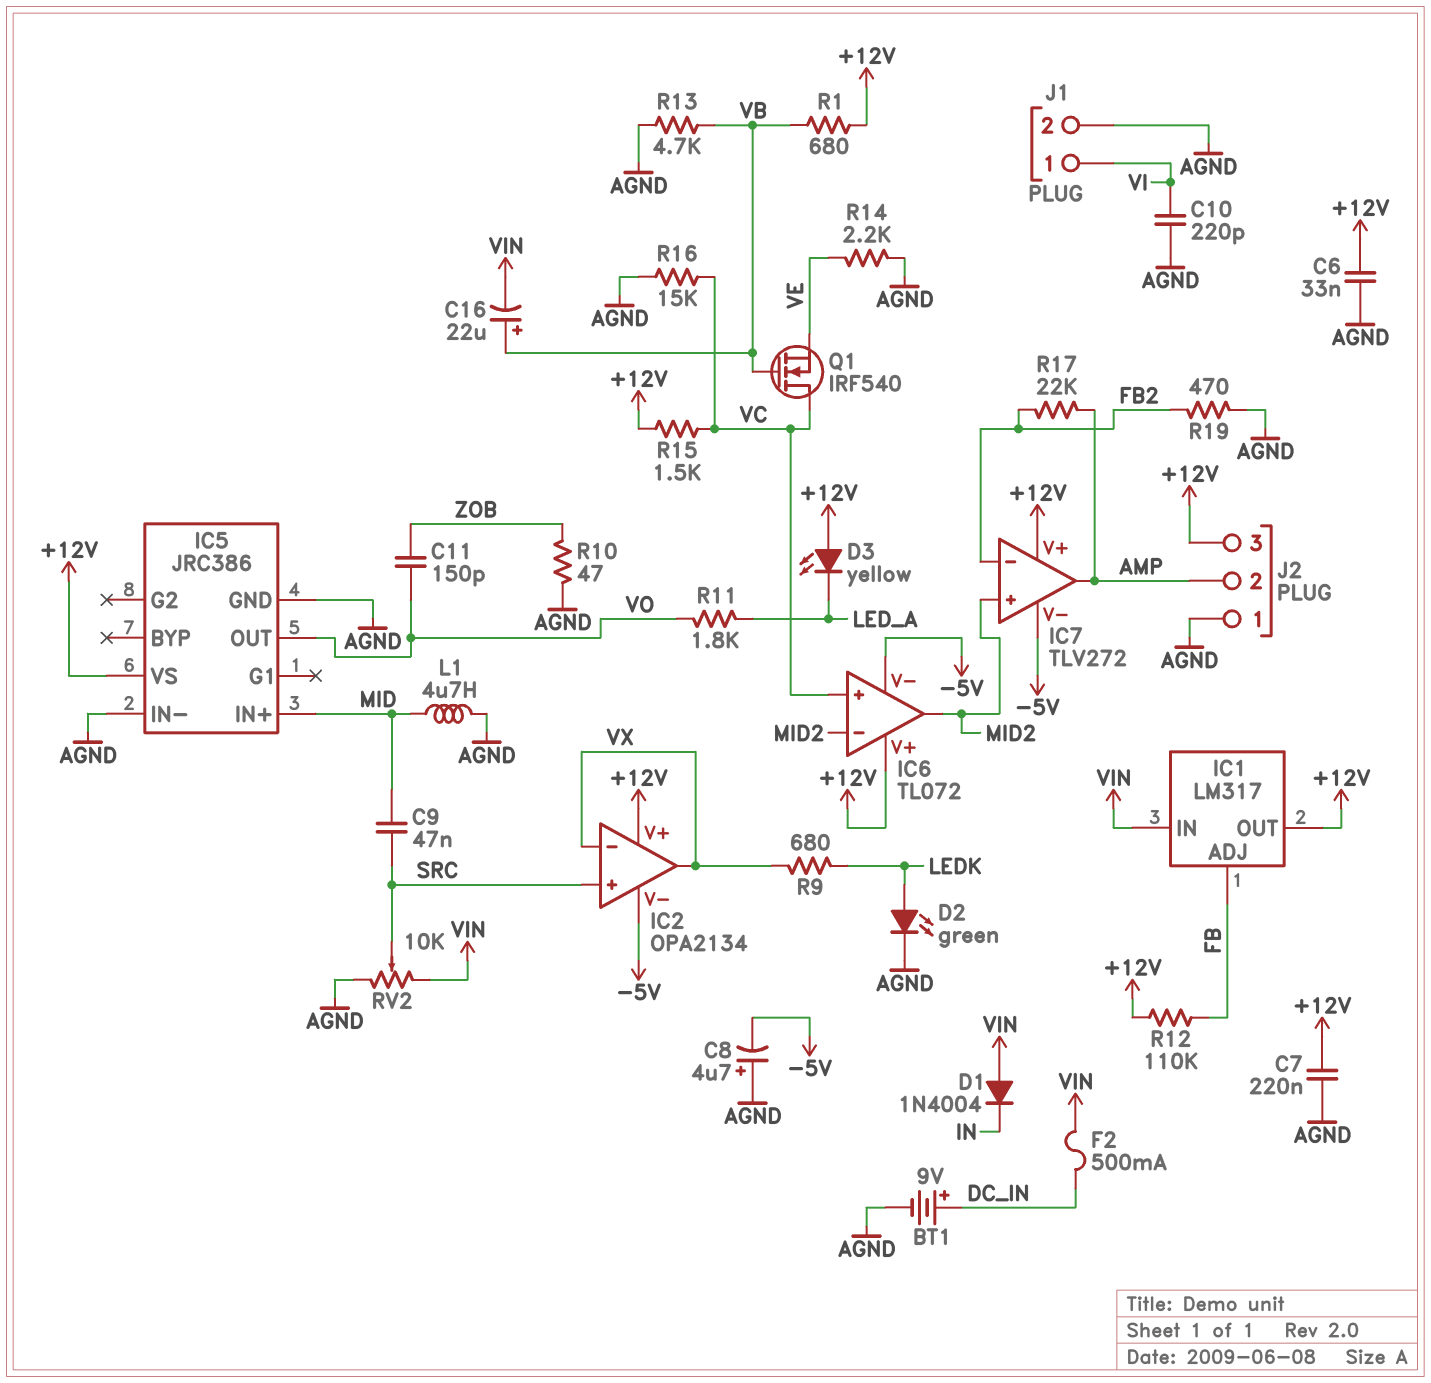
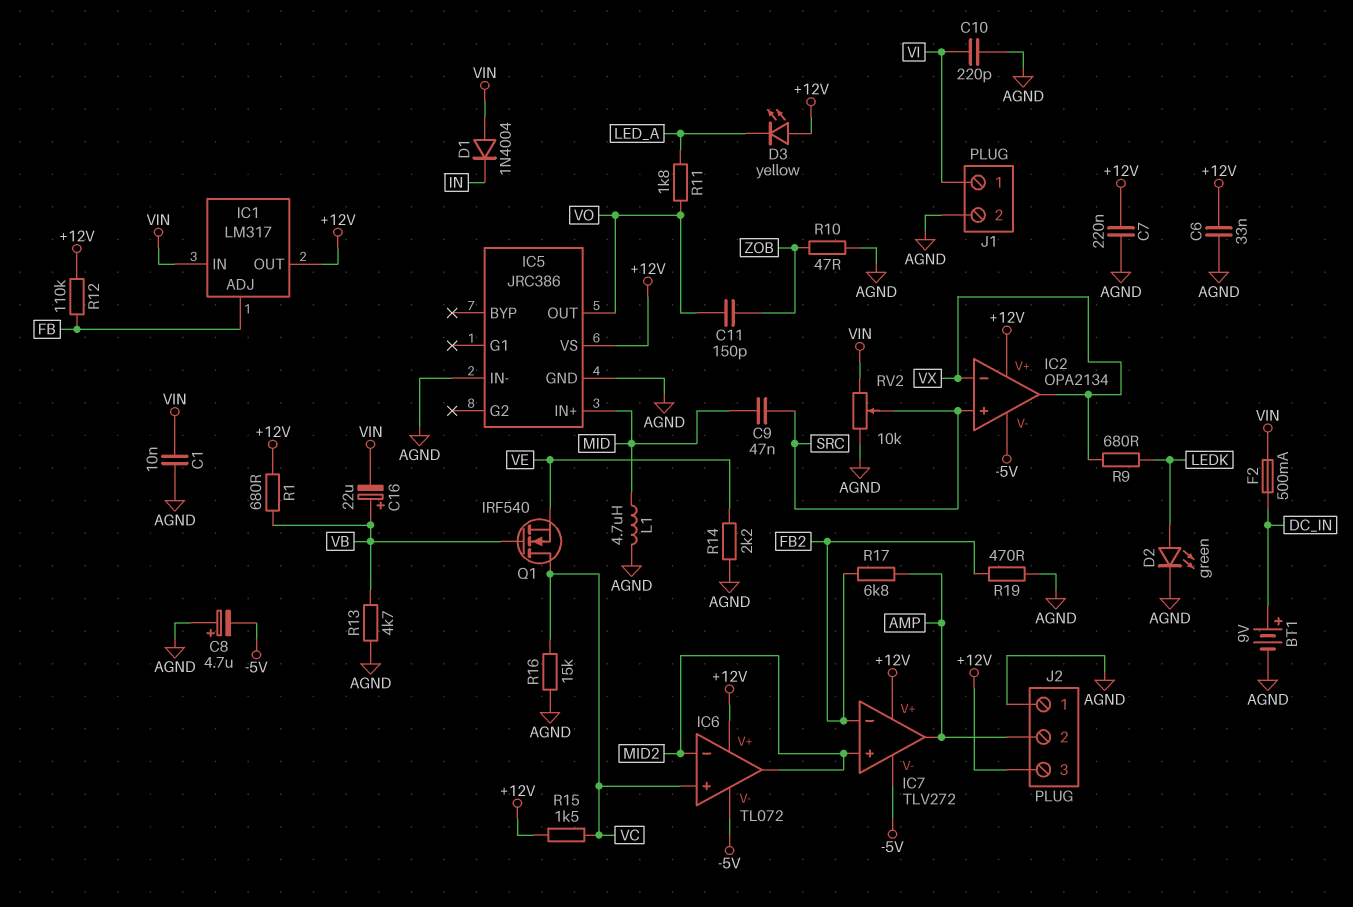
C1: none -> 10nF (AGND, VIN)
R17: 22k (AMP, FB2) -> 6.8k (AMP, FB2)

